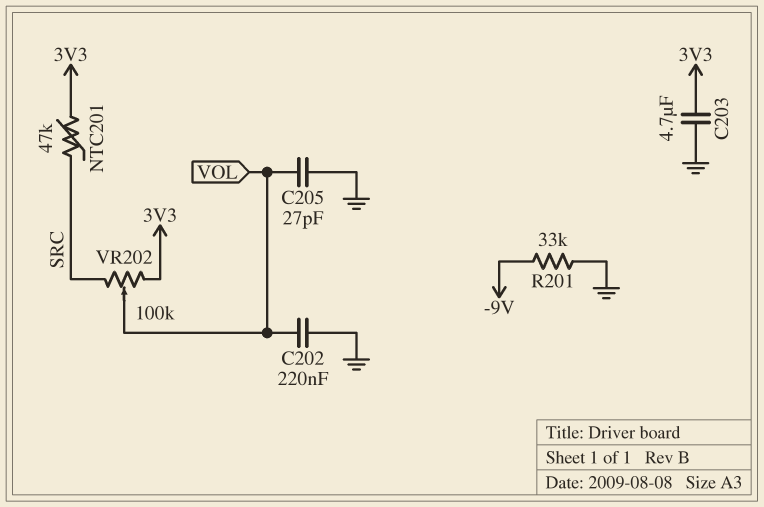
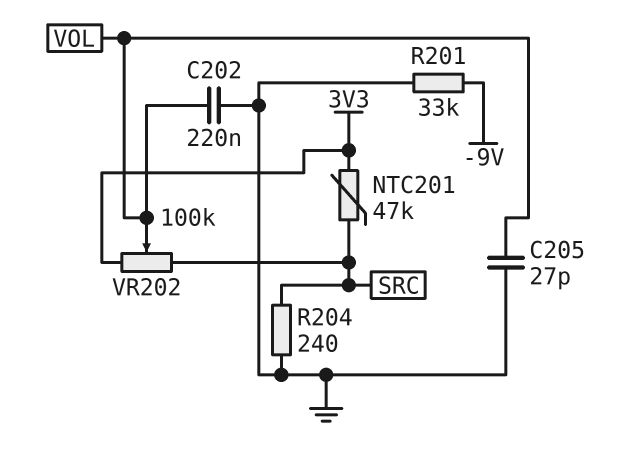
C203: 4.7uF (3V3, GND) -> none
R204: none -> 240 (GND, SRC)

